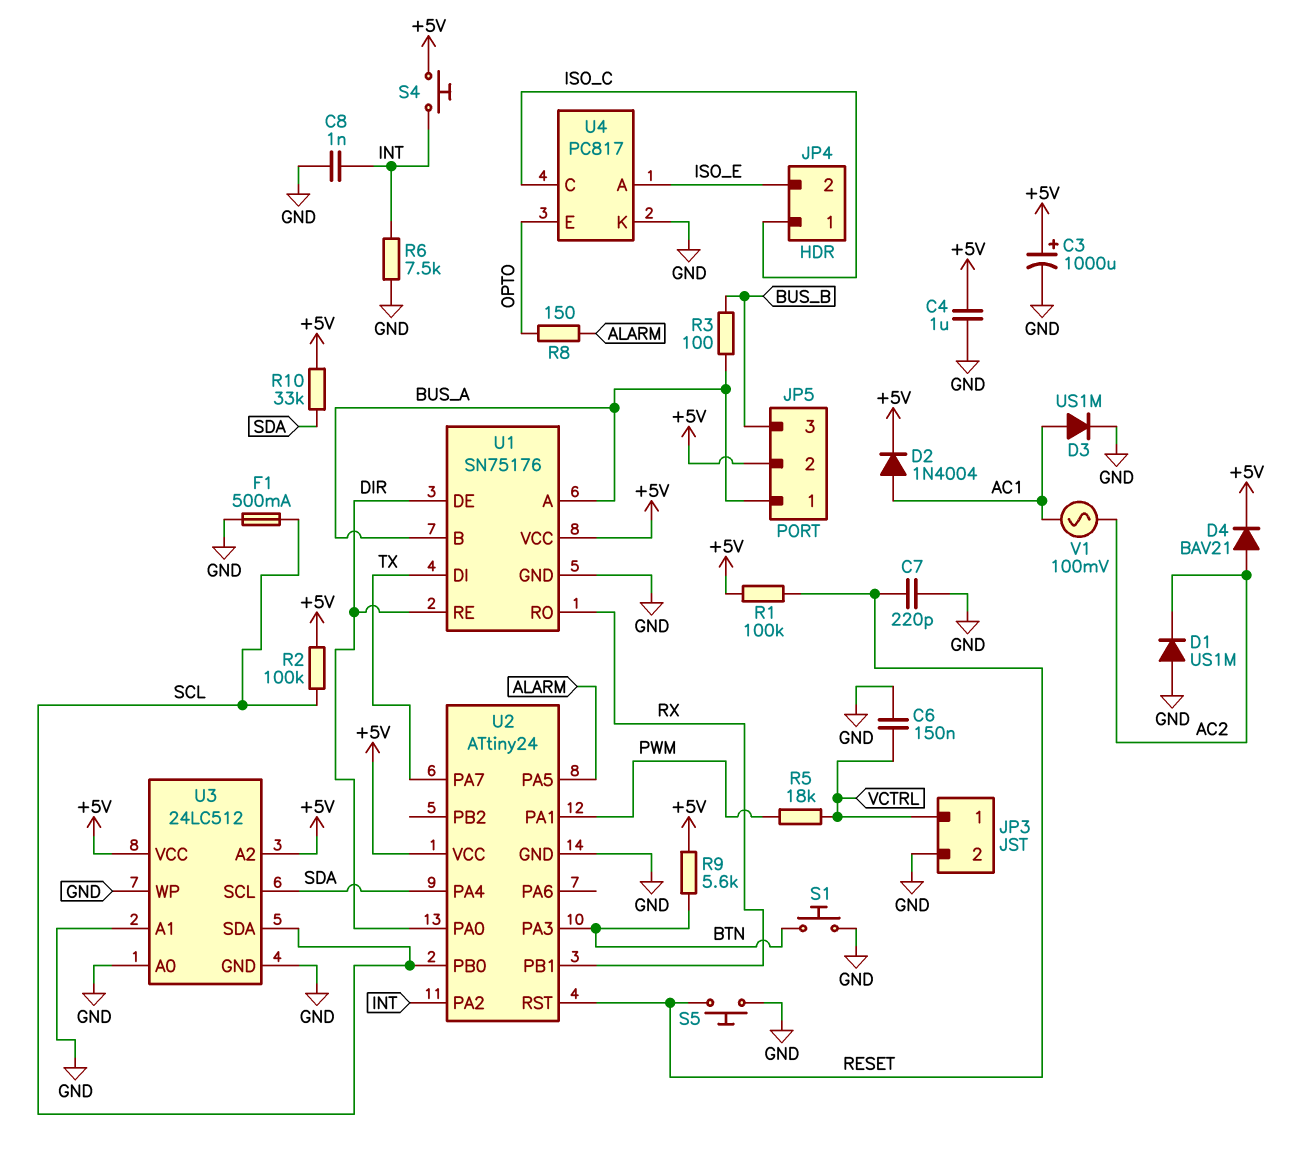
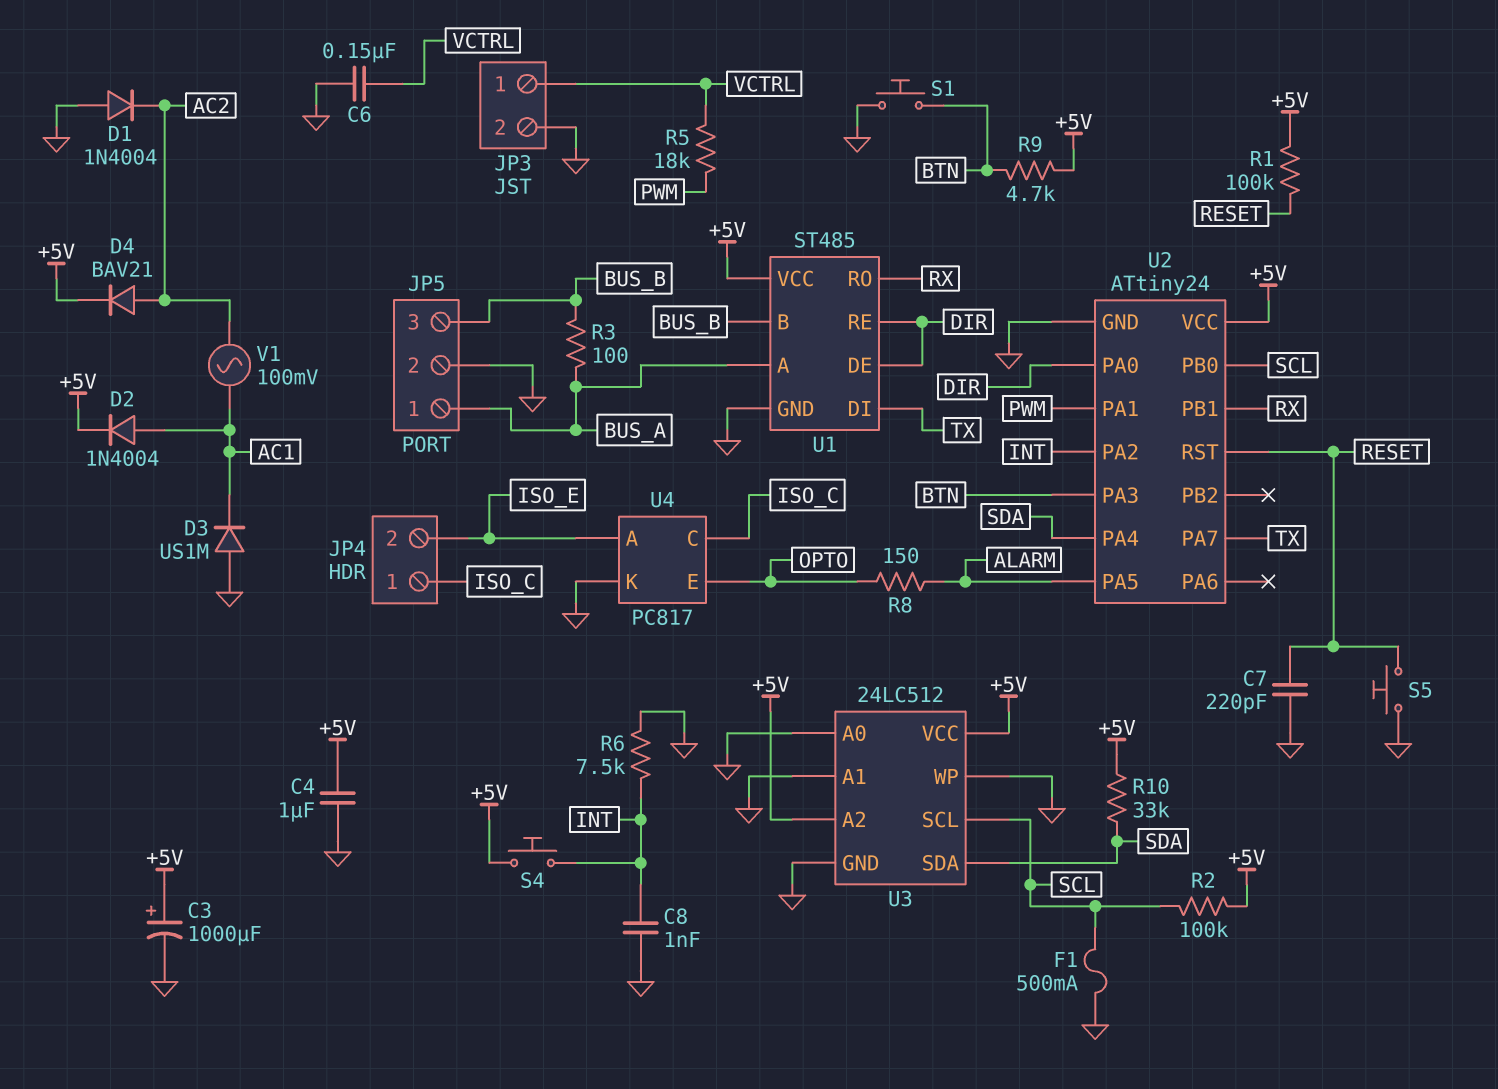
D1: diode US1M (A GND, K AC2) -> diode 1N4004 (A GND, K AC2)
D3: diode US1M (A AC1, K GND) -> diode US1M (A GND, K AC1)
JP5 pin 2: +5V -> GND
R9: 5.6k (+5V, BTN) -> 4.7k (+5V, BTN)
U1: SN75176 -> ST485
U1 pin B: BUS_A -> BUS_B
U3 pin SCL: SDA -> SCL
U3 pin SDA: SCL -> SDA

